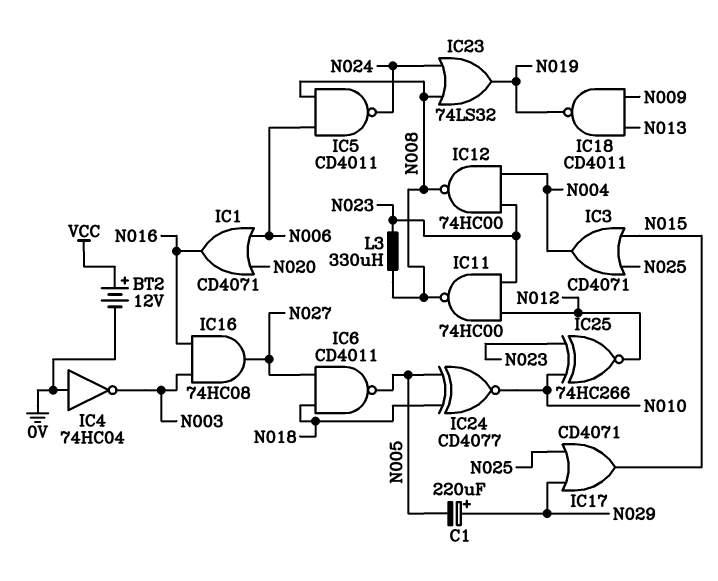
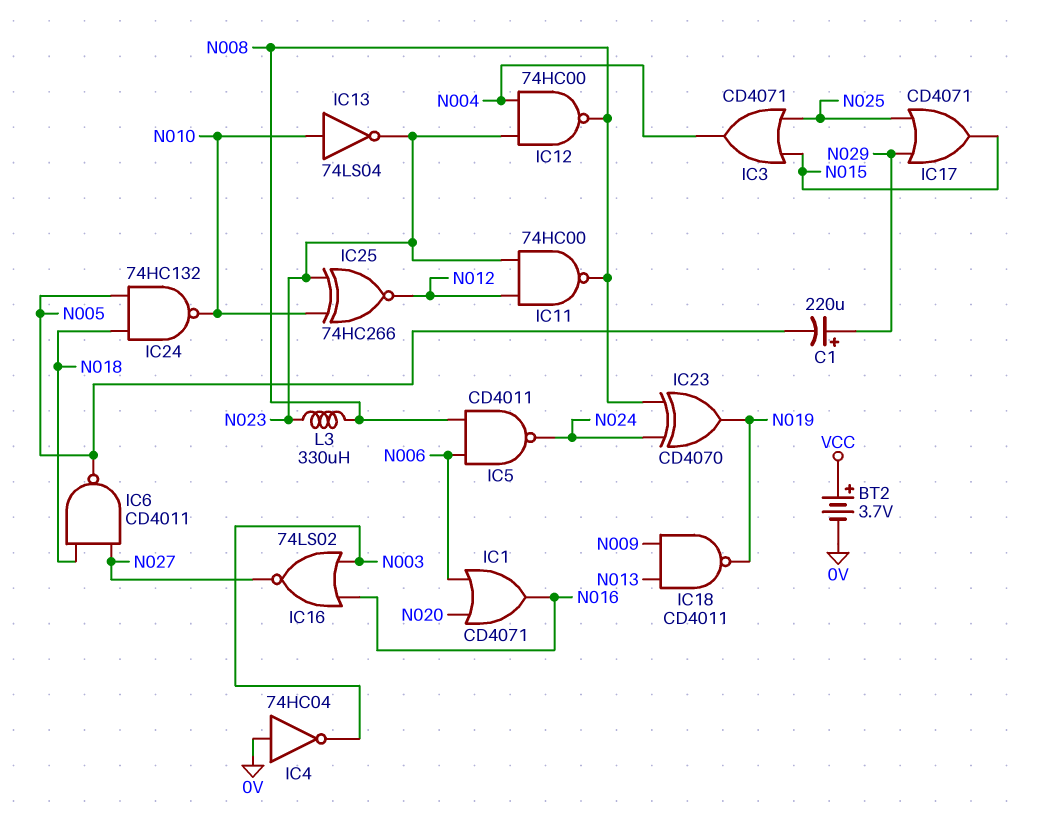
BT2: 12V (plus VCC, minus 0V) -> 3.7V (plus VCC, minus 0V)
IC13: none -> NOT 74LS04 (in N010, out N023)
IC16: AND 74HC08 (in N003, in N016, out N027) -> NOR 74LS02 (in N003, in N016, out N027)
IC23: OR 74LS32 (in N008, in N024, out N019) -> XOR CD4070 (in N008, in N024, out N019)
IC24: XNOR CD4077 (in N005, in N018, out N010) -> NAND 74HC132 (in N005, in N018, out N010)

